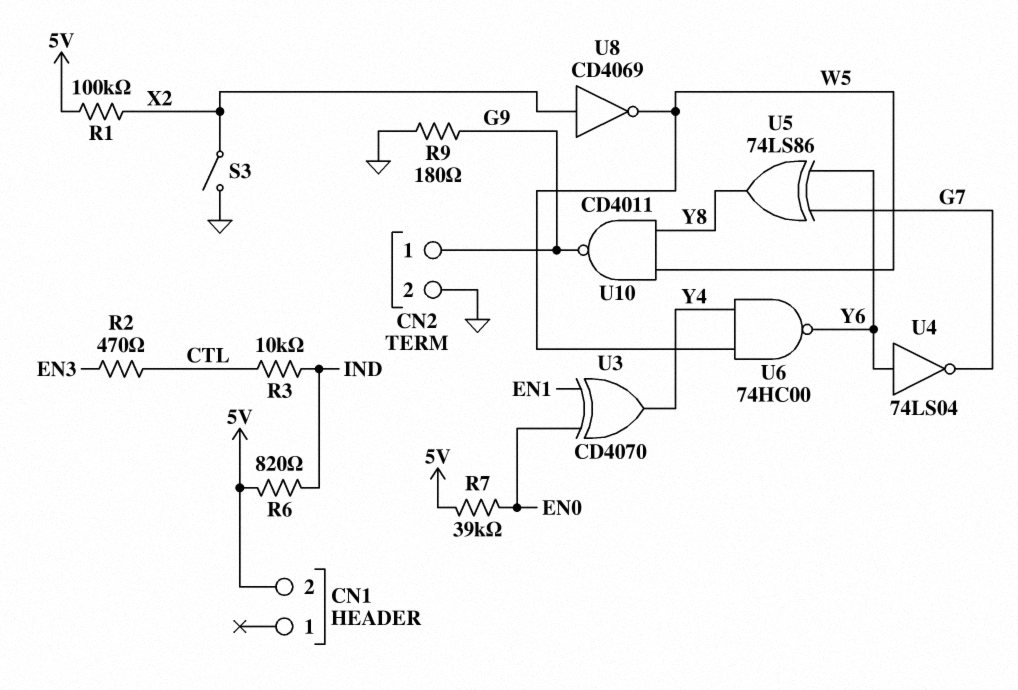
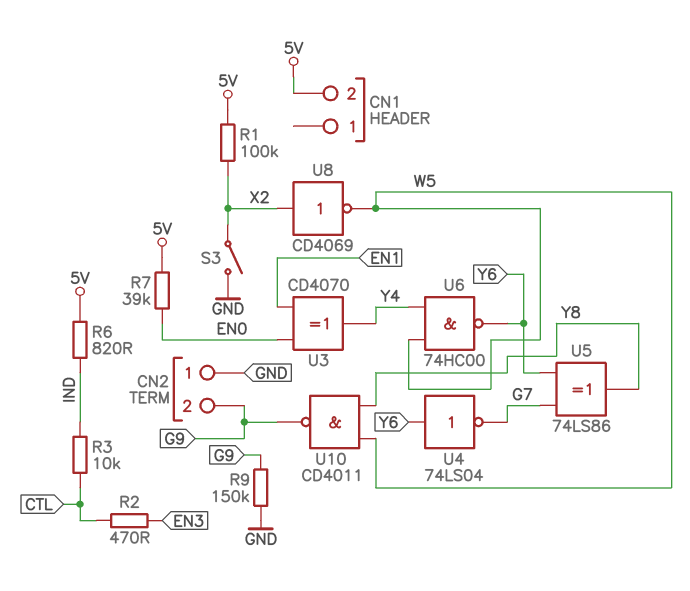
CN2 pin 1: G9 -> GND
CN2 pin 2: GND -> G9
R9: 180 (G9, GND) -> 150k (G9, GND)

